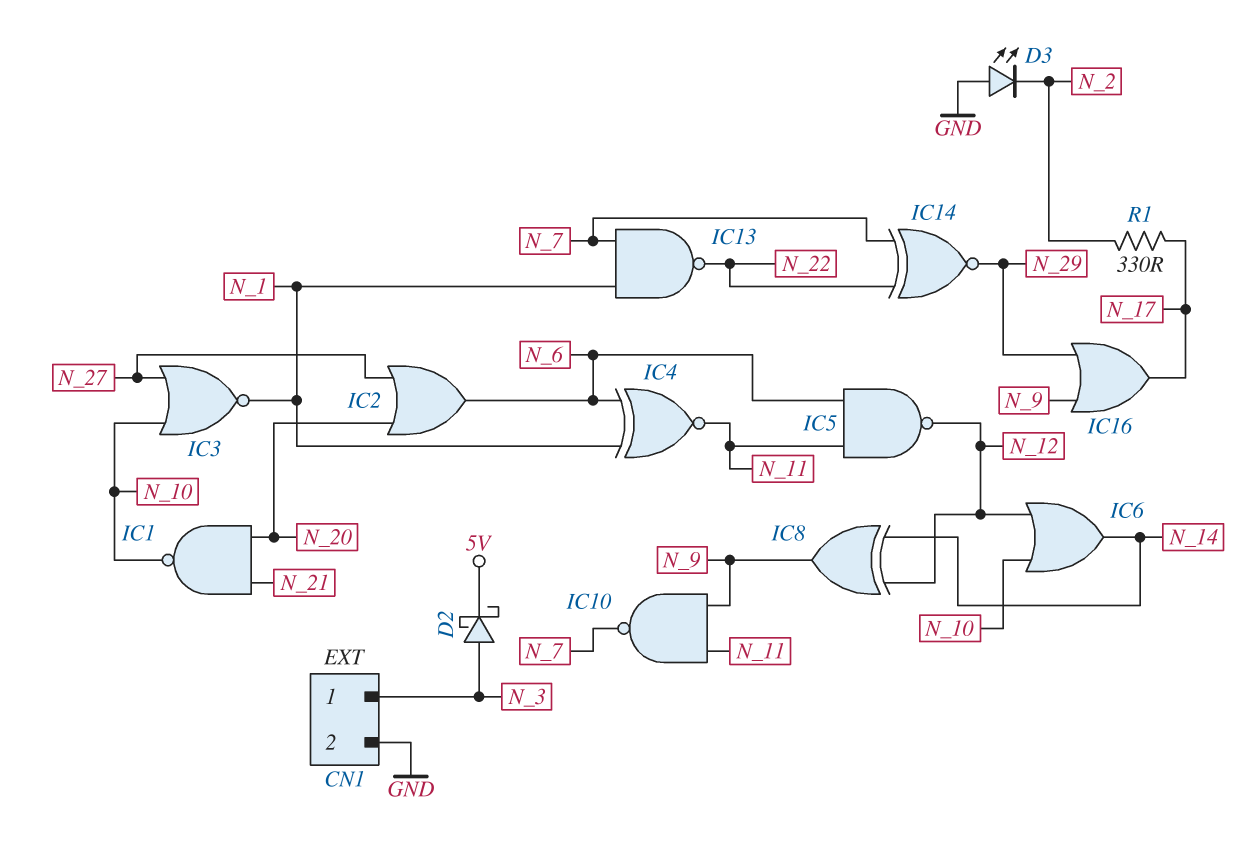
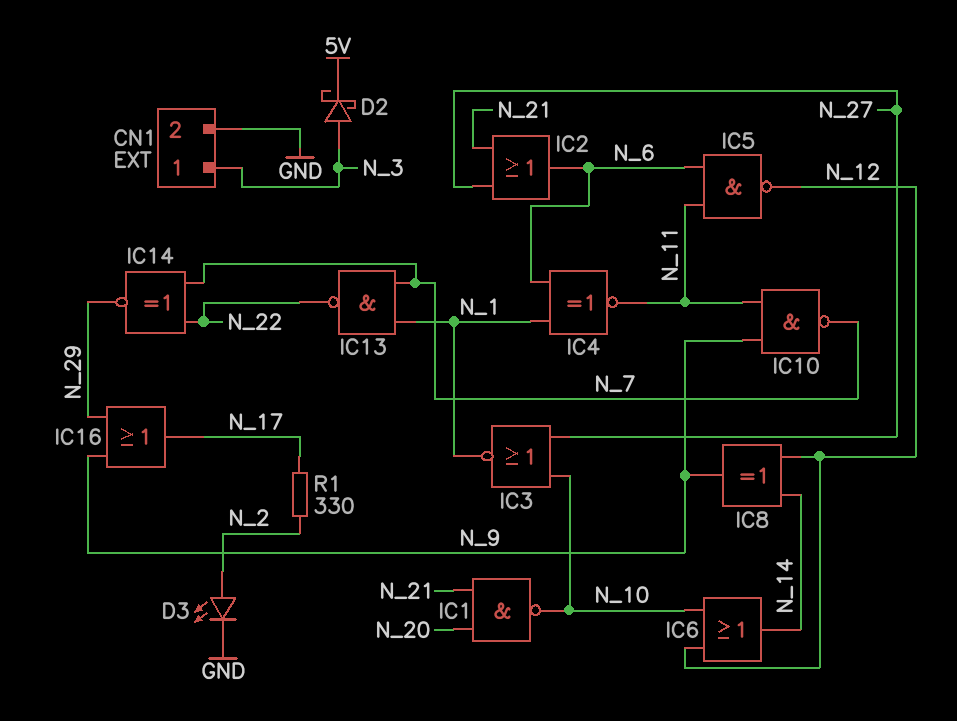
D3: LED (A GND, K N_2) -> LED (A N_2, K GND)
IC2: OR (in N_20, in N_27, out N_6) -> OR (in N_21, in N_27, out N_6)

